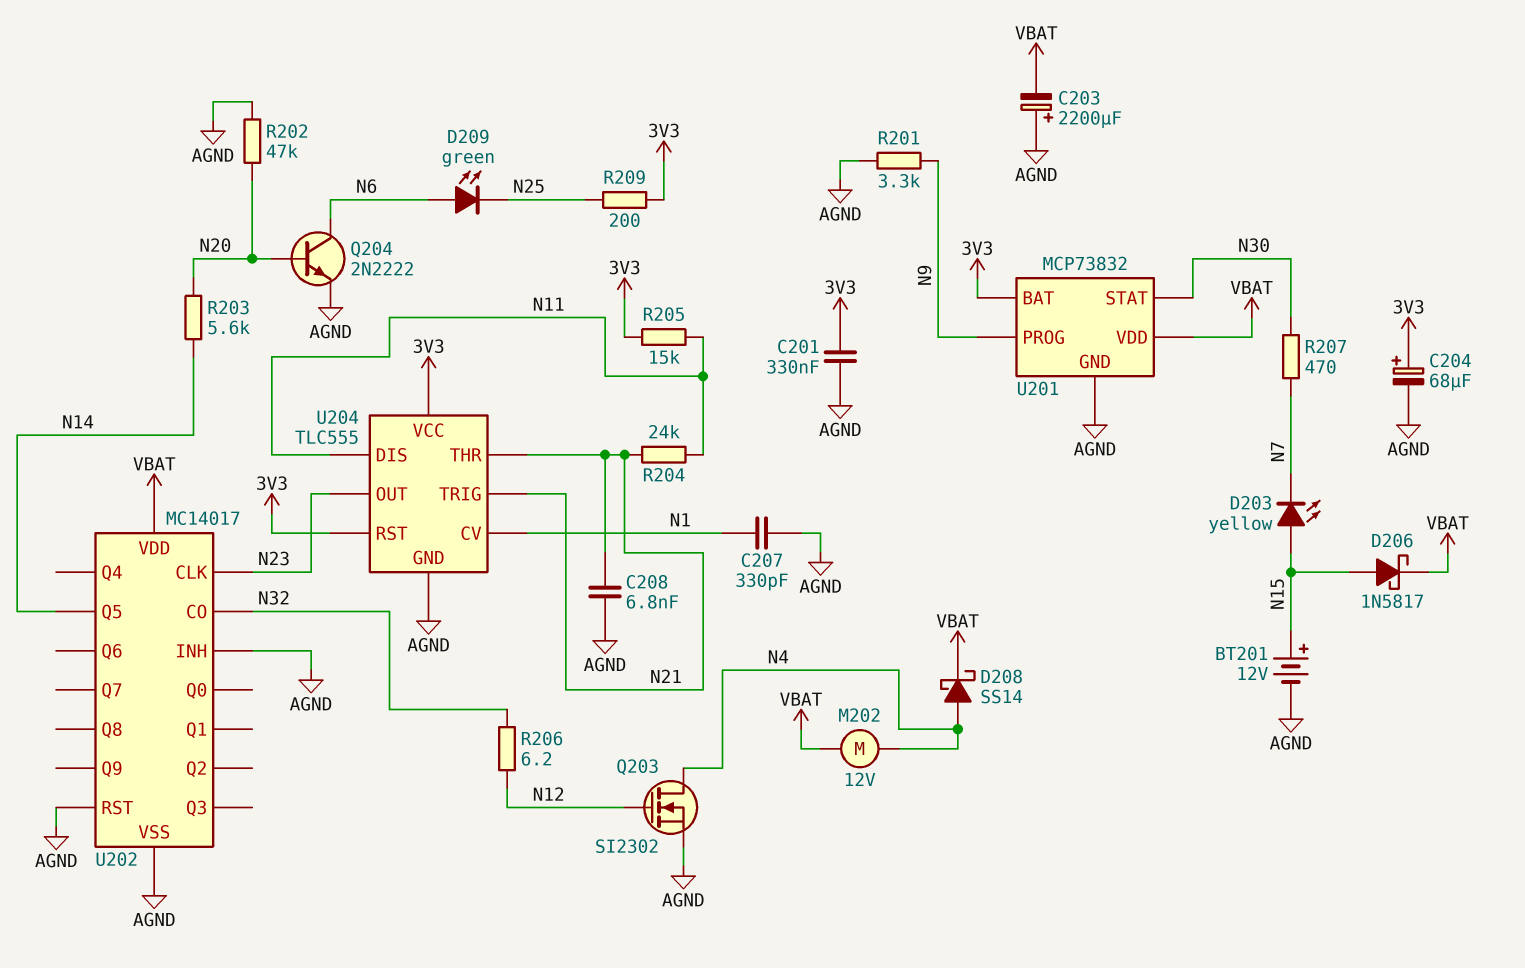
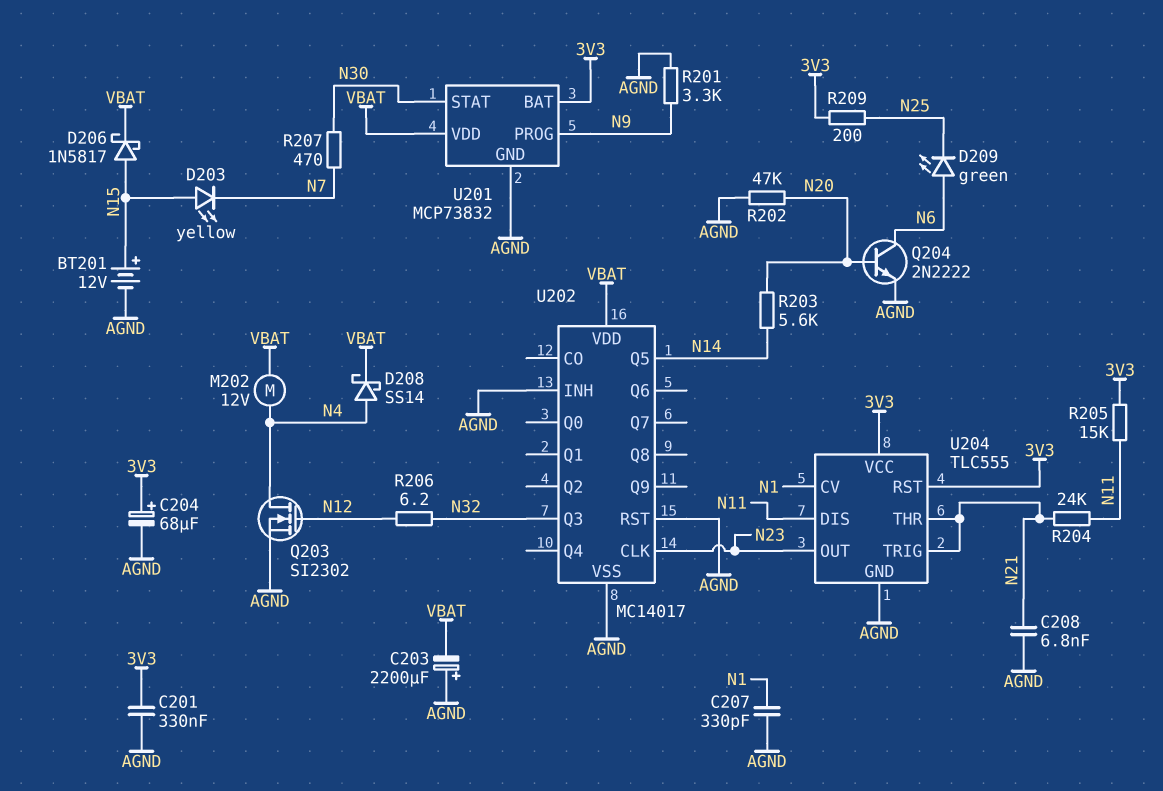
U202 pin CO: N32 -> none
U202 pin Q3: none -> N32

